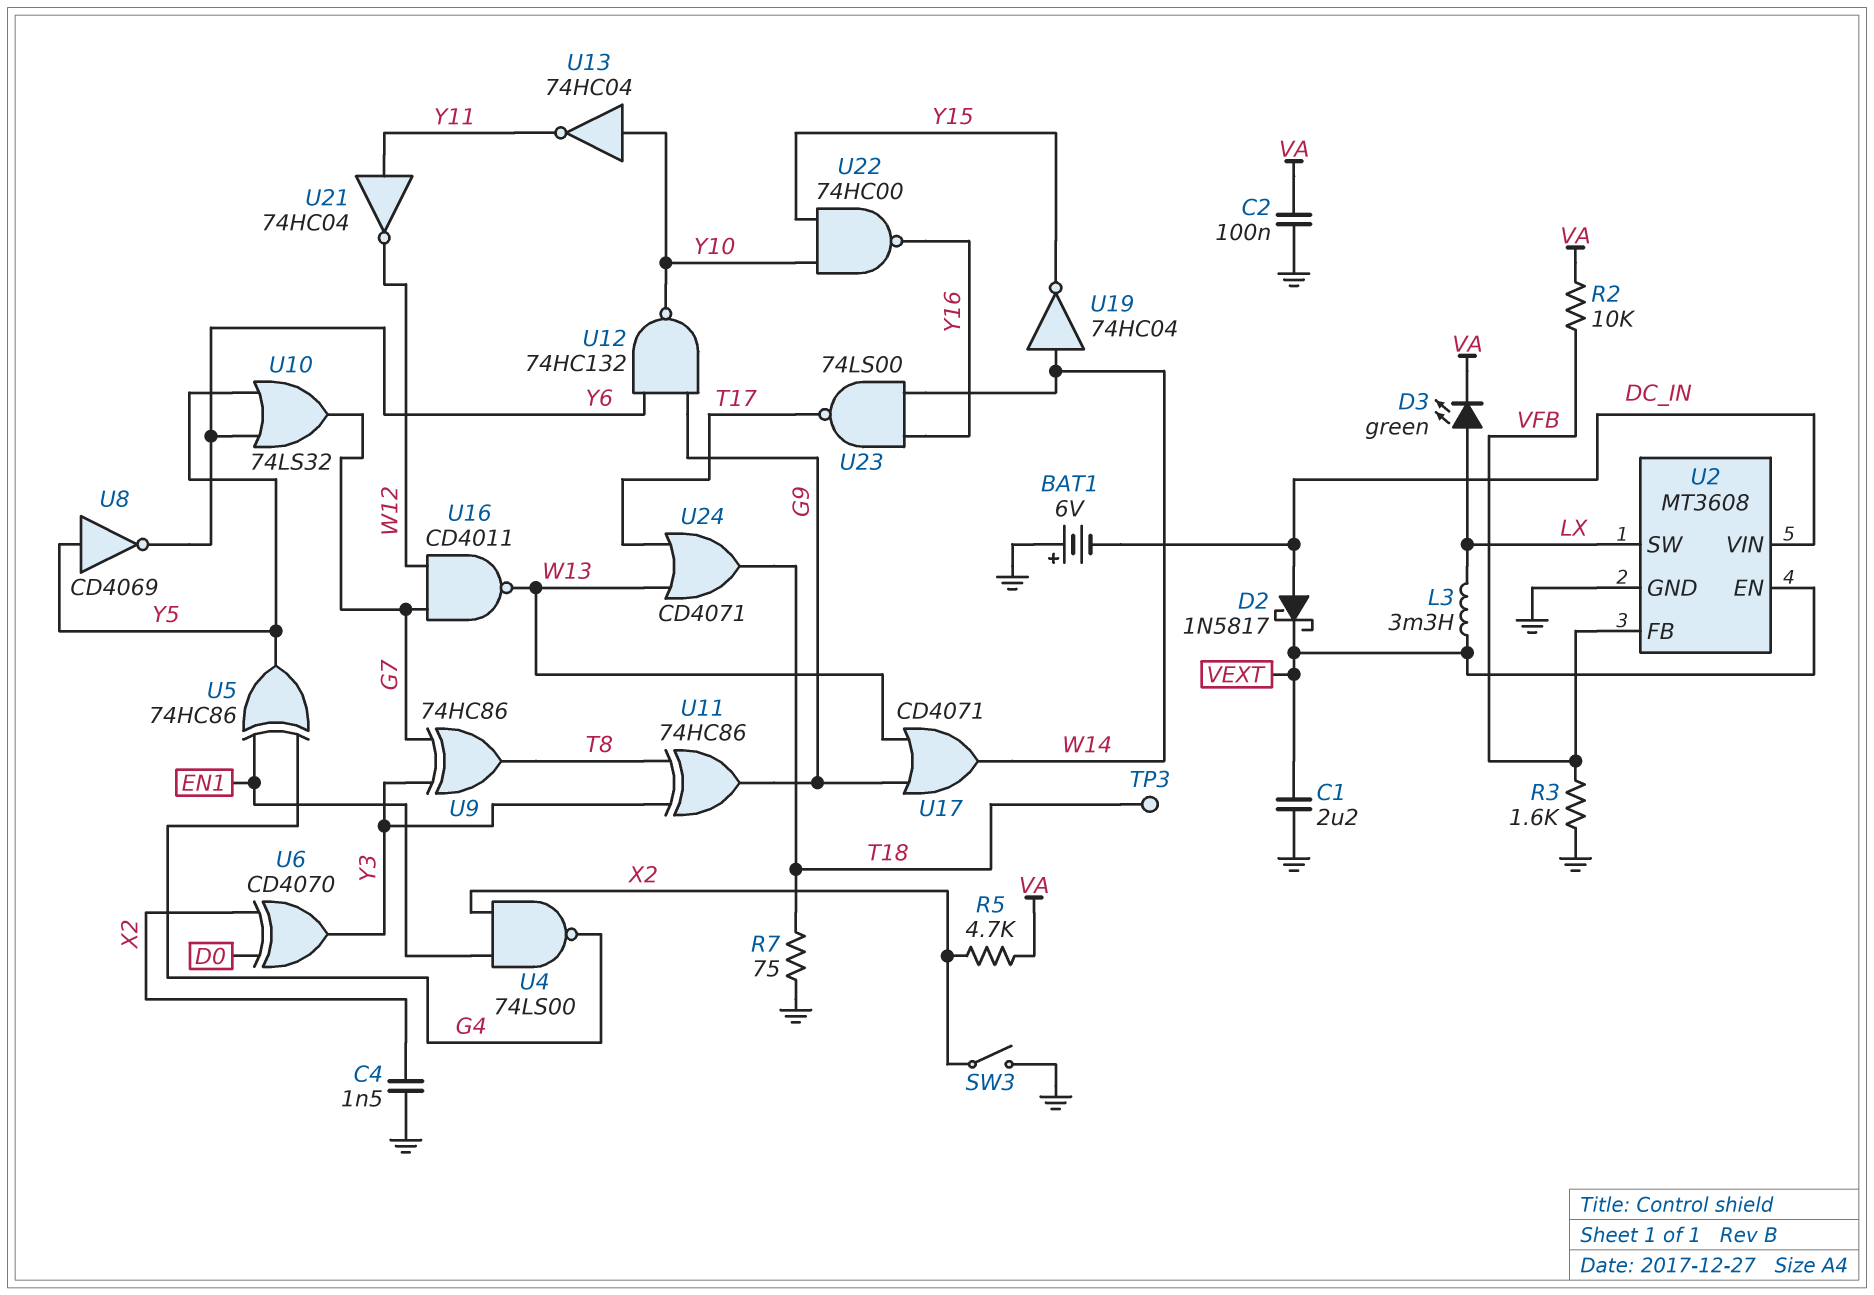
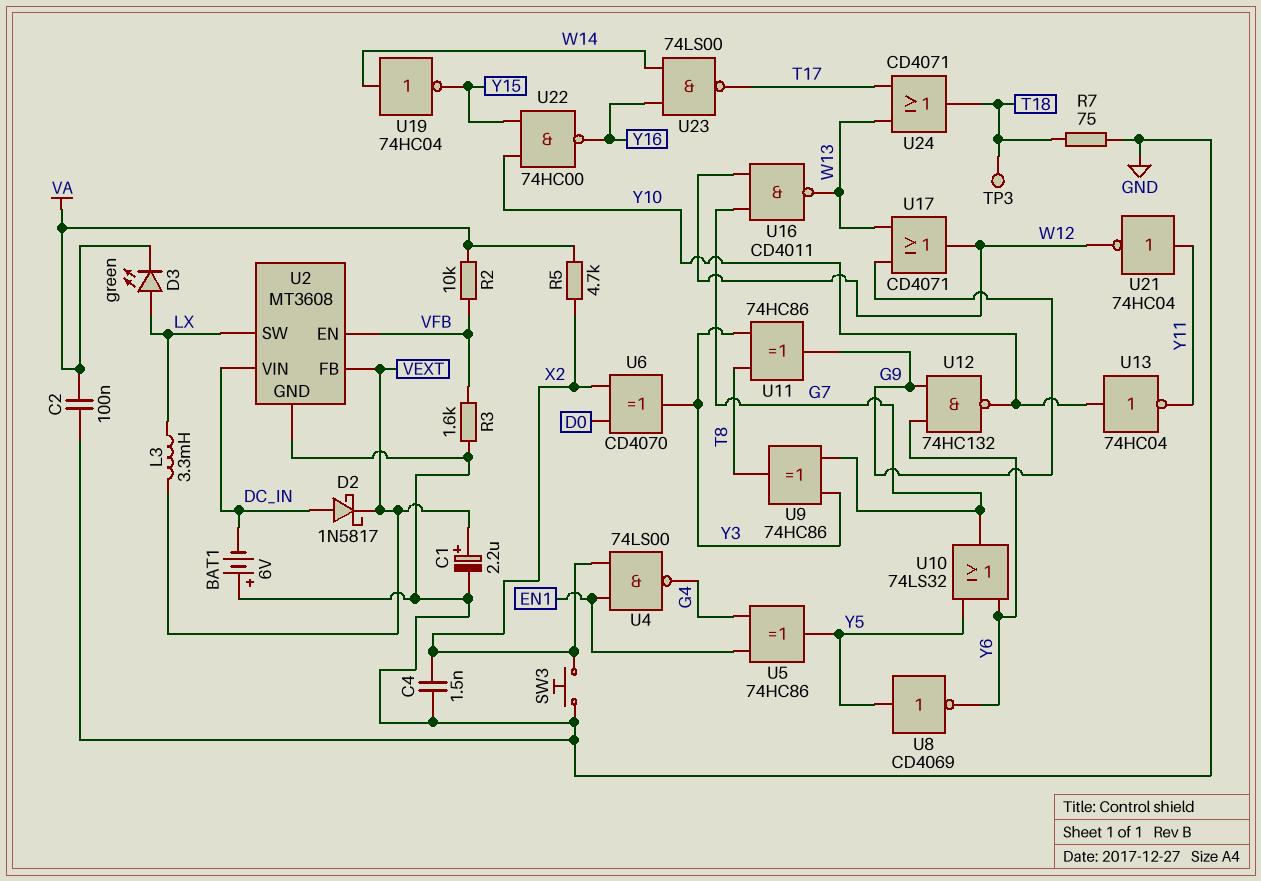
C1: 2.2uF (GND, VEXT) -> 2.2uF (plus VEXT, minus GND)
SW3: switch (GND, X2) -> button (GND, X2)
U2 pin EN: VEXT -> VFB
U2 pin FB: VFB -> VEXT
U17: OR CD4071 (in G9, in W13, out W14) -> OR CD4071 (in G9, in W13, out W12)

